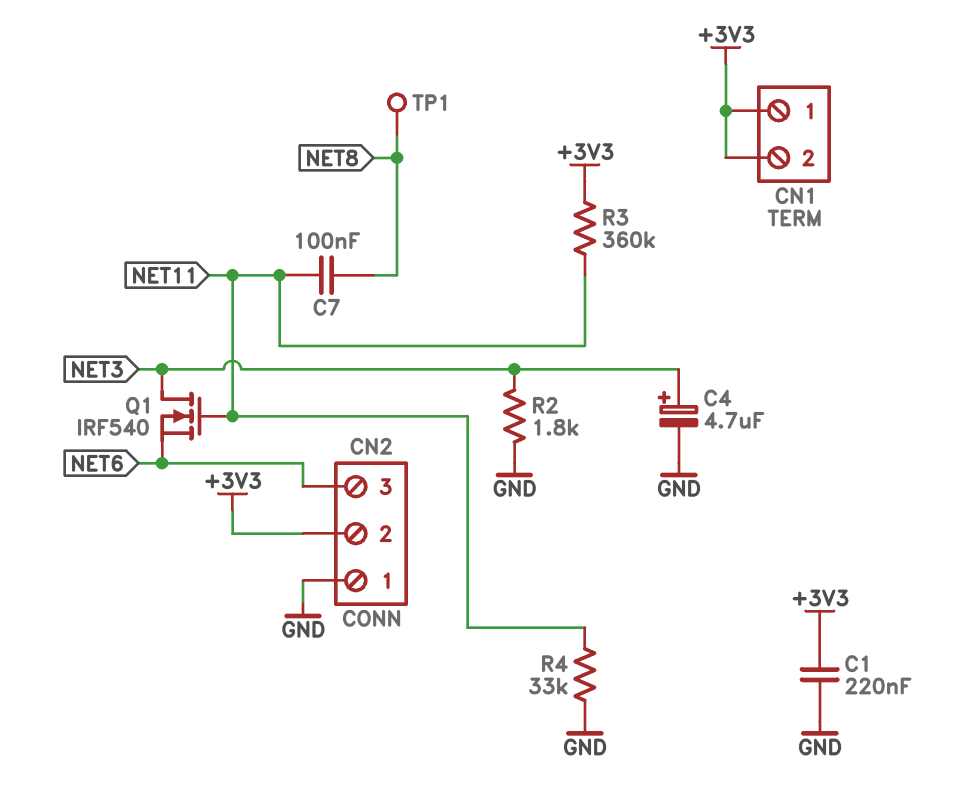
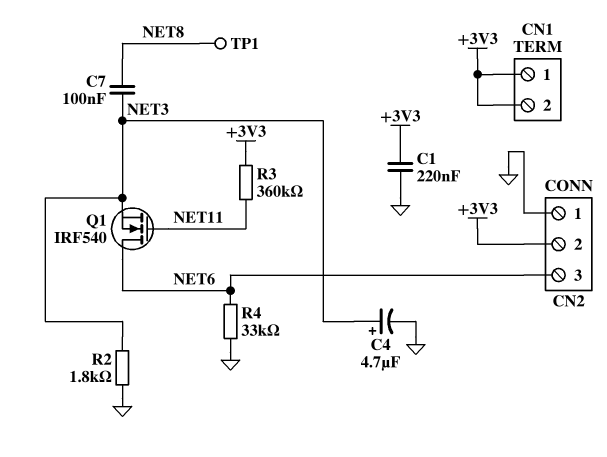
C7: 100nF (NET8, NET11) -> 100nF (NET3, NET8)
Q1: NMOS IRF540 (G NET11, D NET3, S NET6) -> NMOS IRF540 (G NET11, D NET6, S NET3)
R4: 33k (GND, NET11) -> 33k (GND, NET6)

